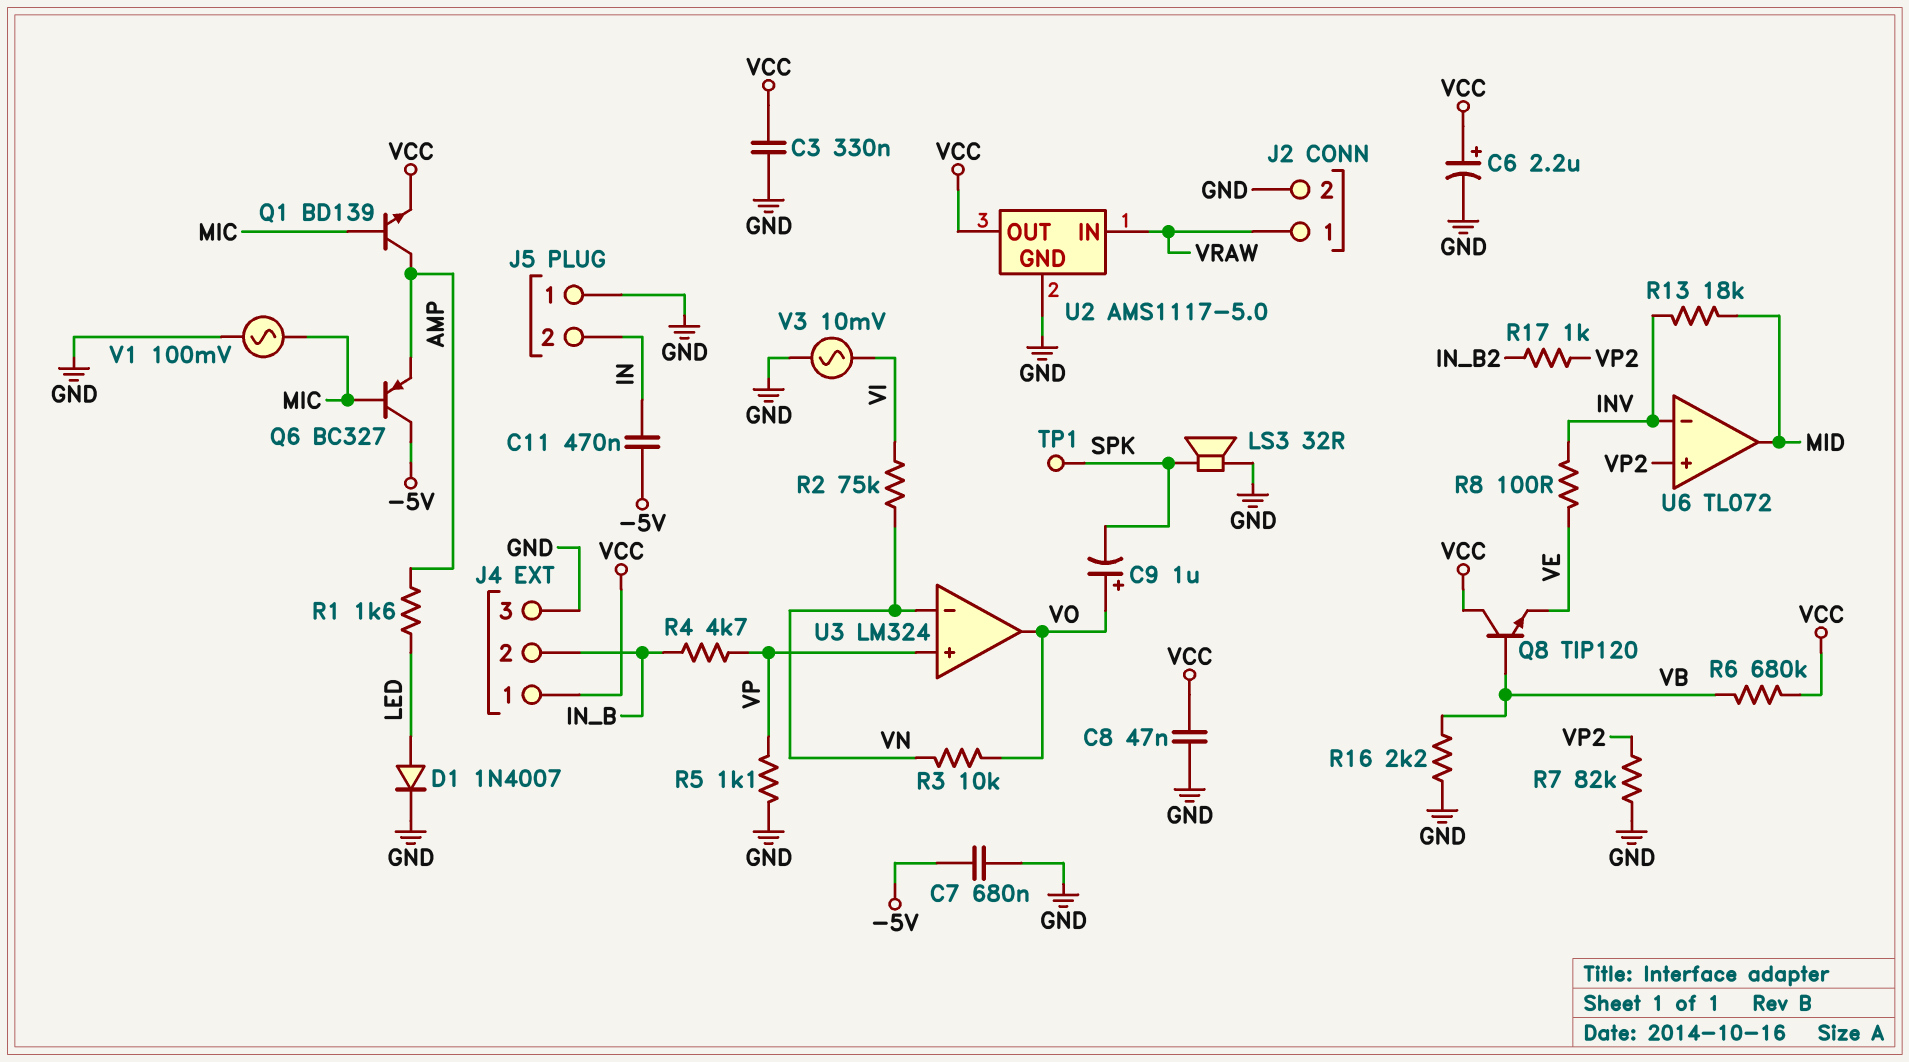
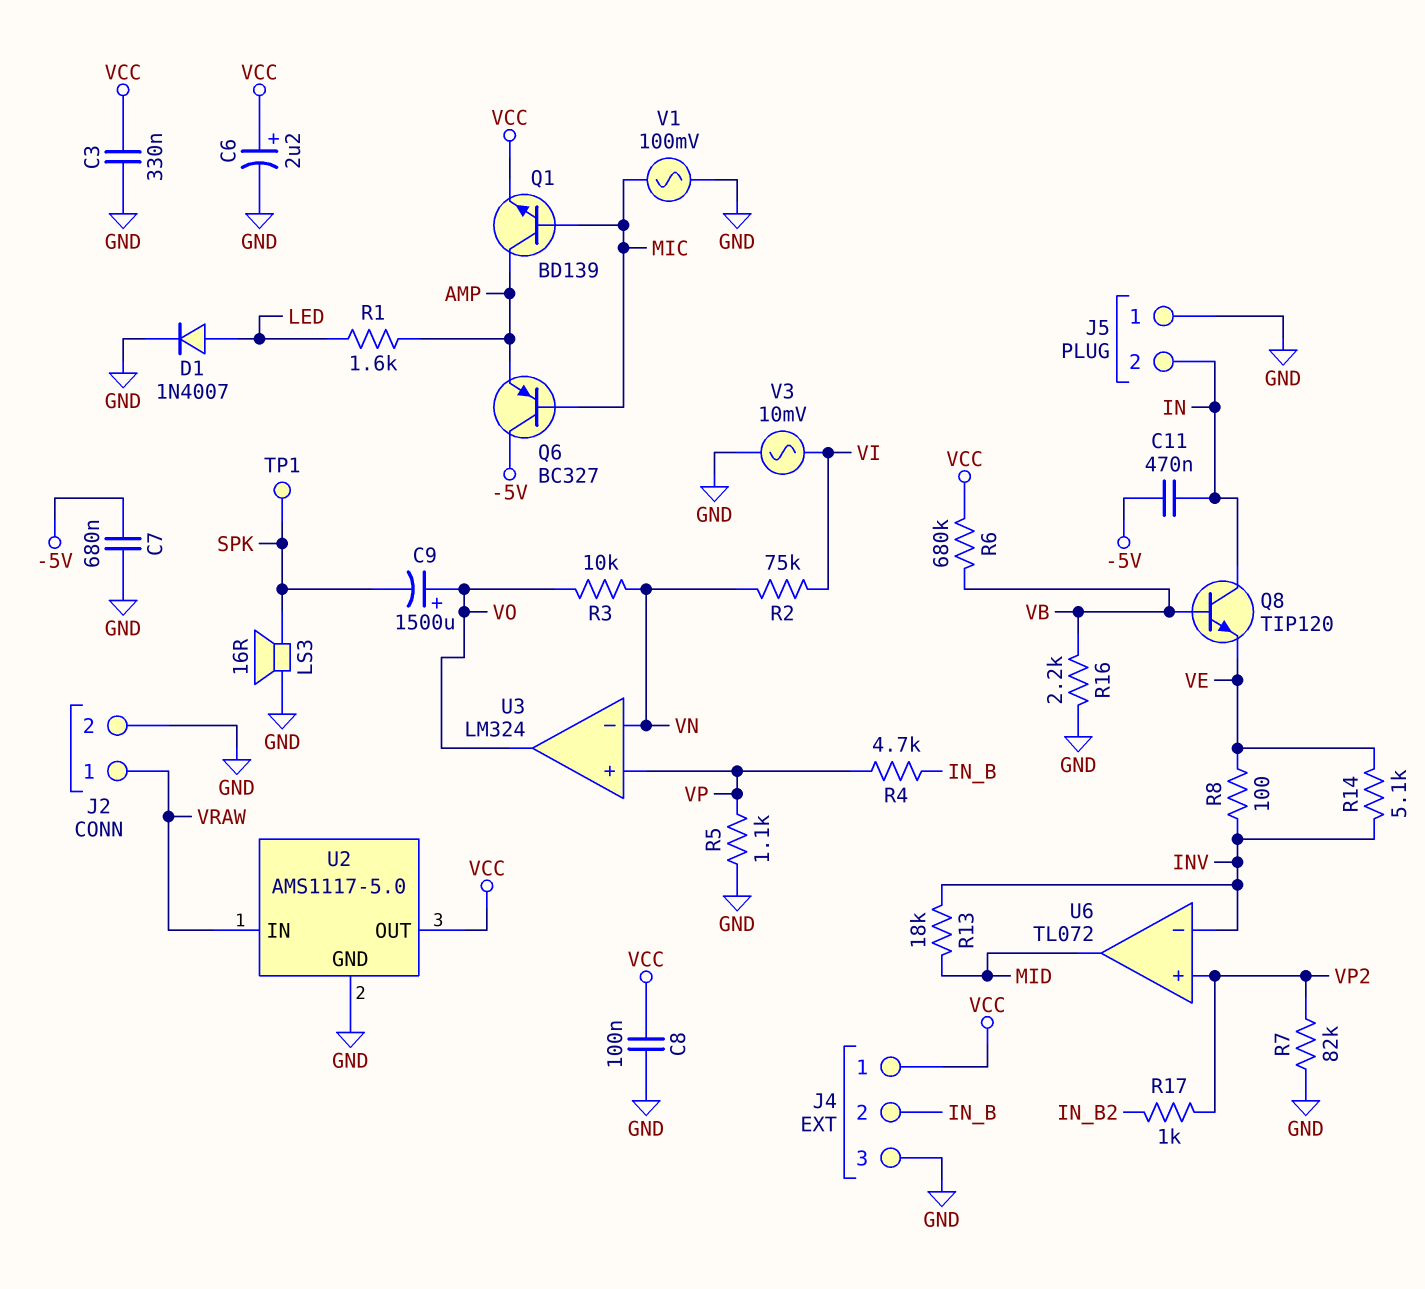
C8: 47nF (GND, VCC) -> 100nF (GND, VCC)
C9: 1uF (plus VO, minus SPK) -> 1500uF (plus VO, minus SPK)
LS3: speaker 32R (GND, SPK) -> speaker 16R (GND, SPK)
Q8: NPN TIP120 (B VB, C VCC, E VE) -> NPN TIP120 (B VB, C IN, E VE)
R14: none -> 5.1k (INV, VE)

